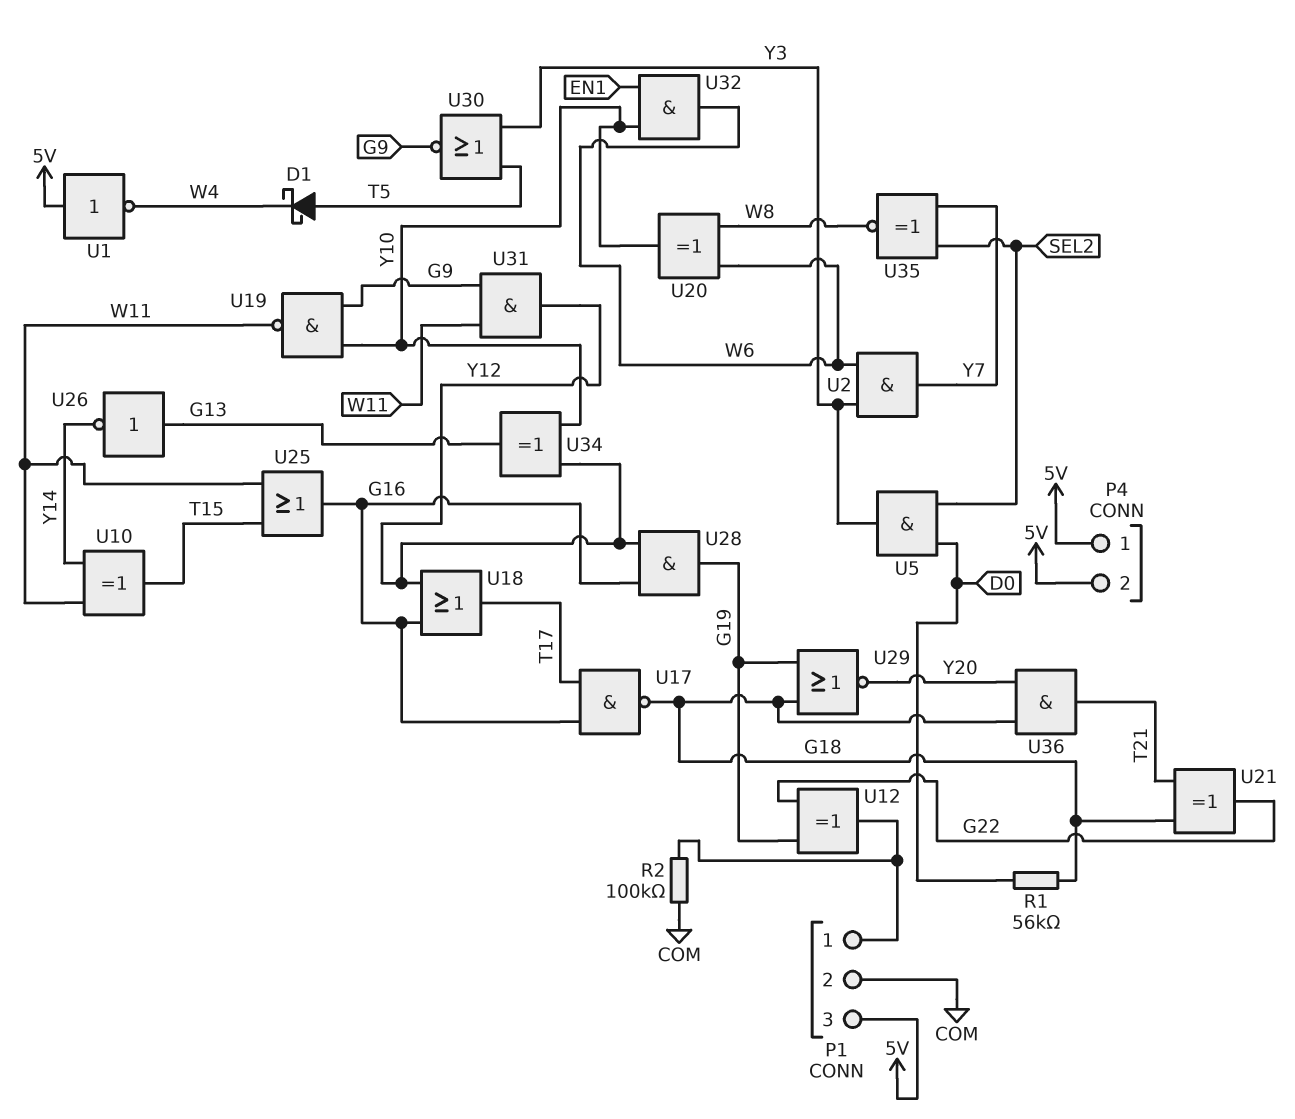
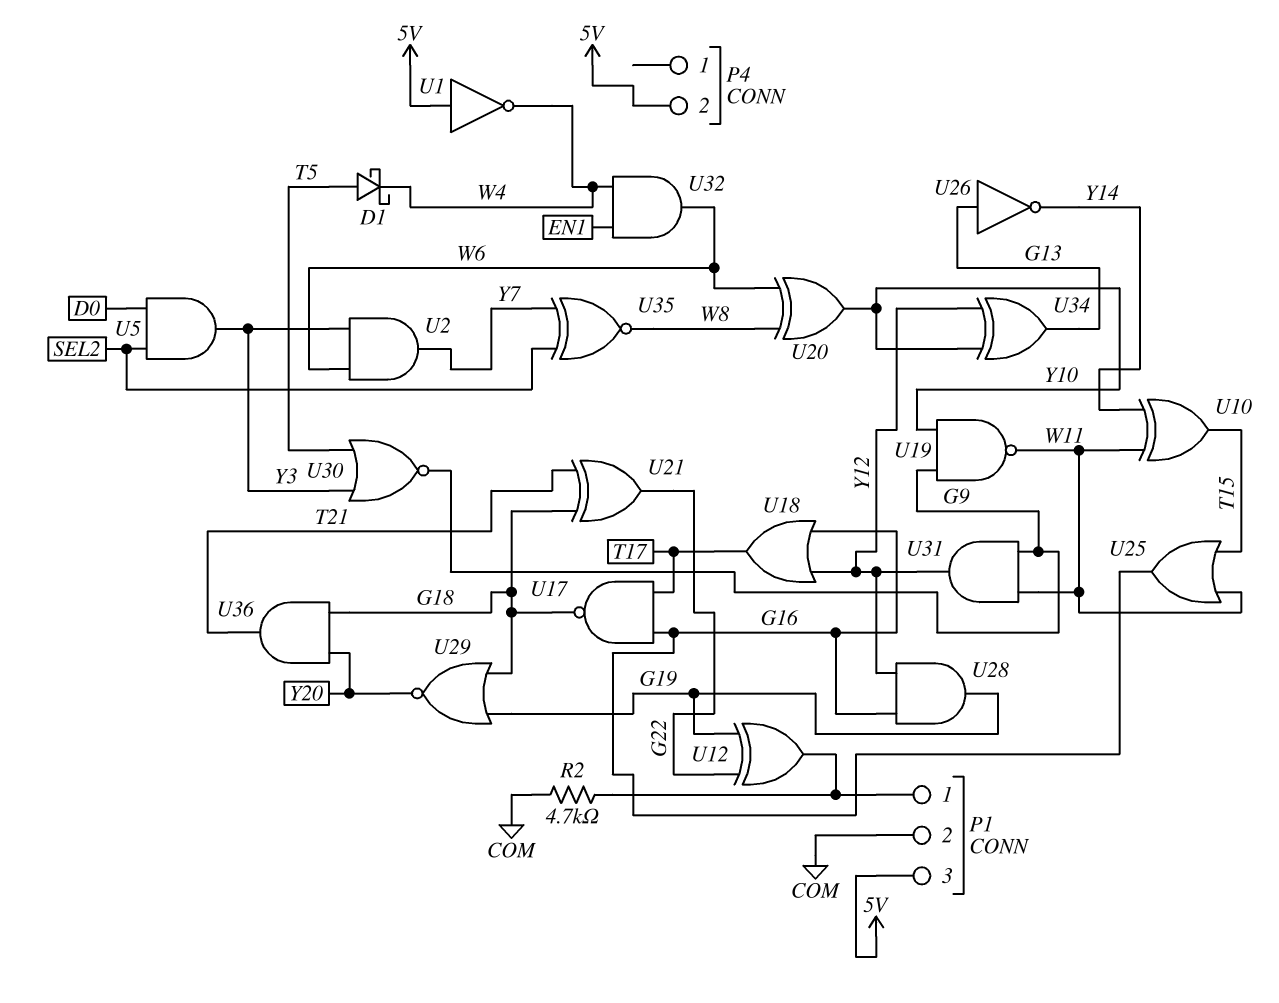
P4 pin 1: 5V -> none
R1: 56k (D0, G18) -> none
R2: 100k (COM, P1/1) -> 4.7k (COM, P1/1)
U32: AND (in EN1, in Y10, out W6) -> AND (in EN1, in W4, out W6)

